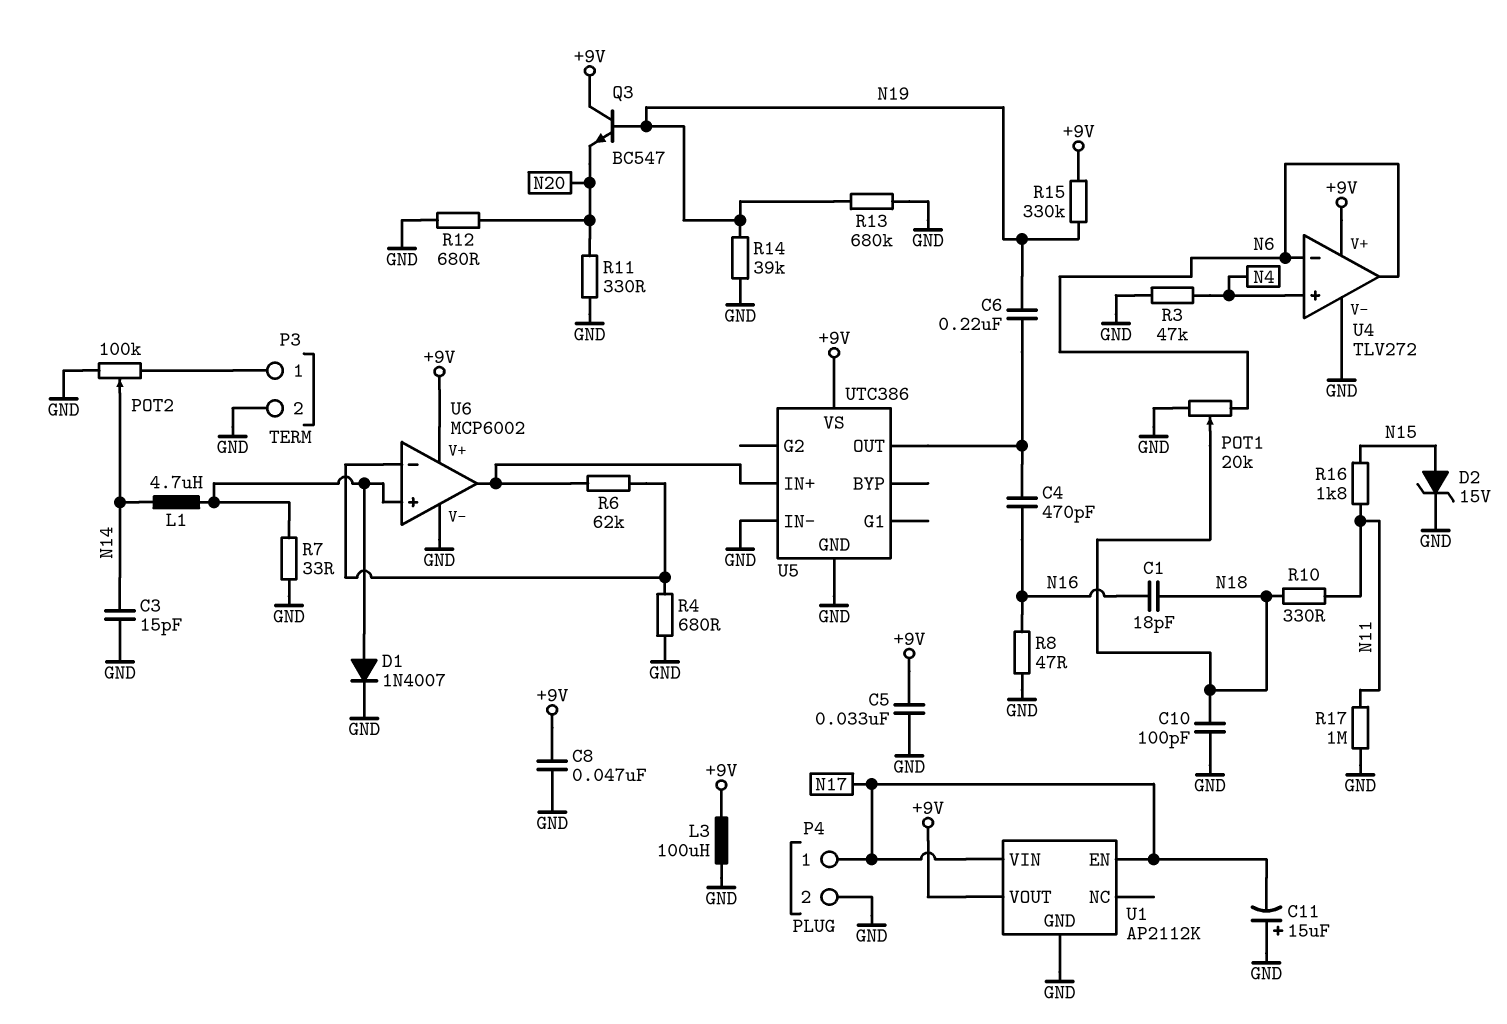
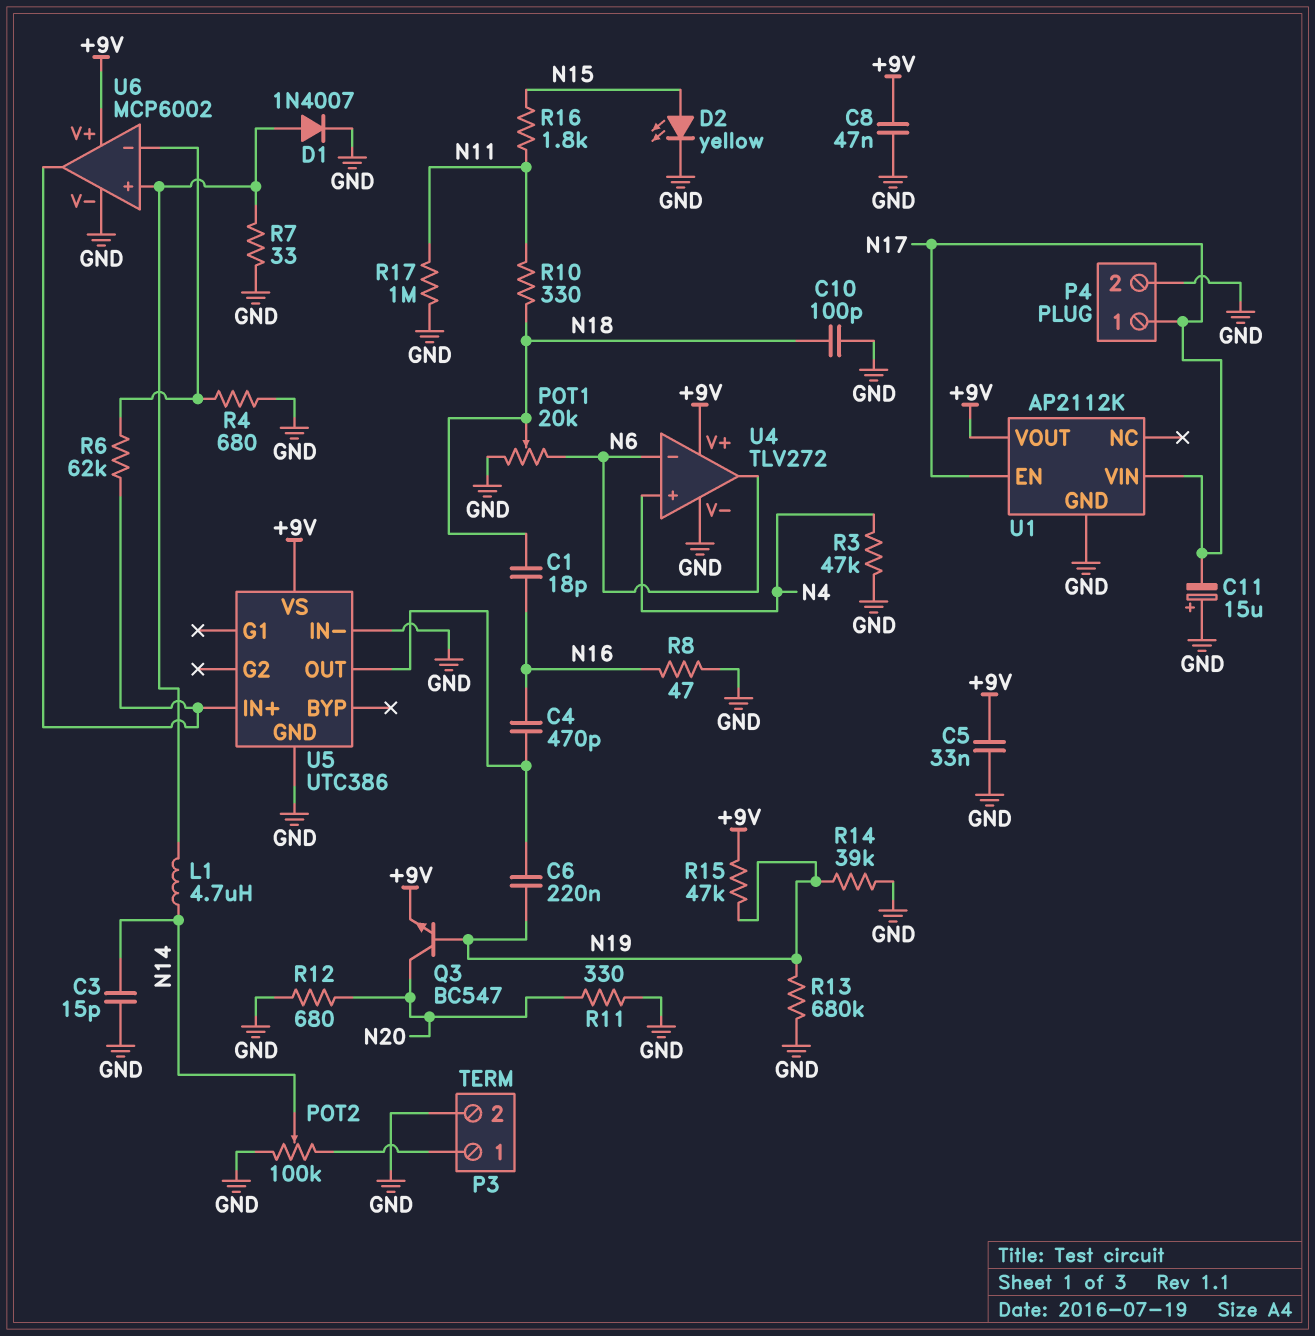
D2: zener 15V (A N15, K GND) -> LED yellow (A N15, K GND)
L3: 100uH (+9V, GND) -> none
Q3: NPN BC547 (B N19, C +9V, E N20) -> NPN BC547 (B N19, C N20, E +9V)
R15: 330k (+9V, N19) -> 47k (+9V, N19)

